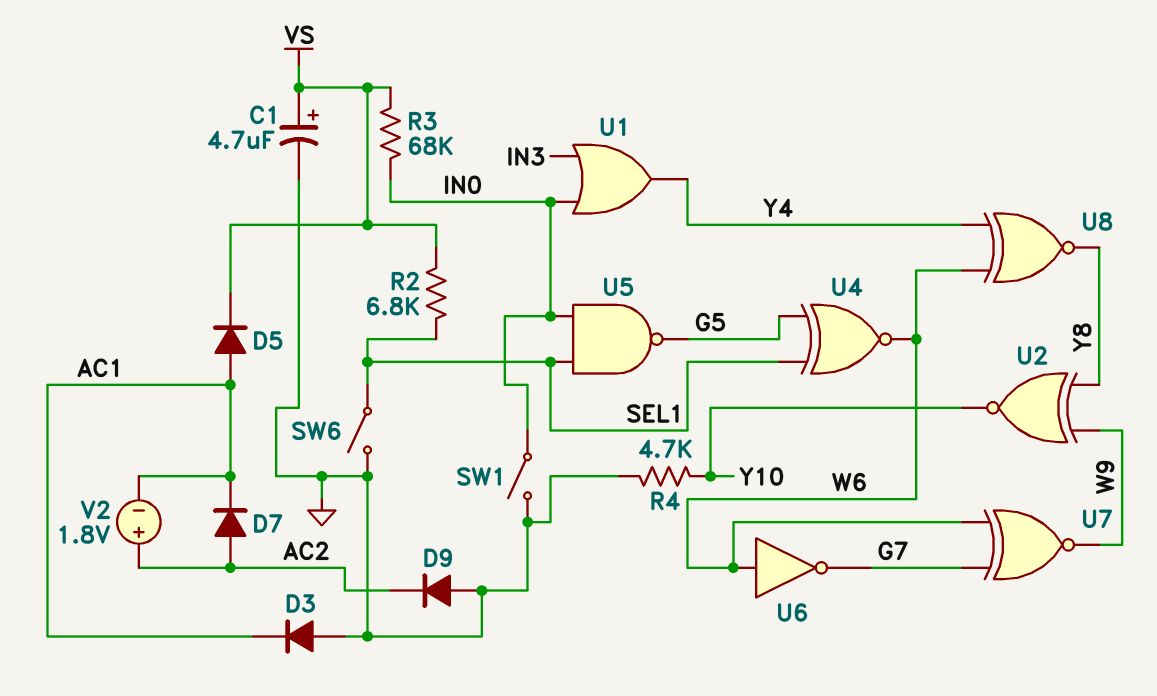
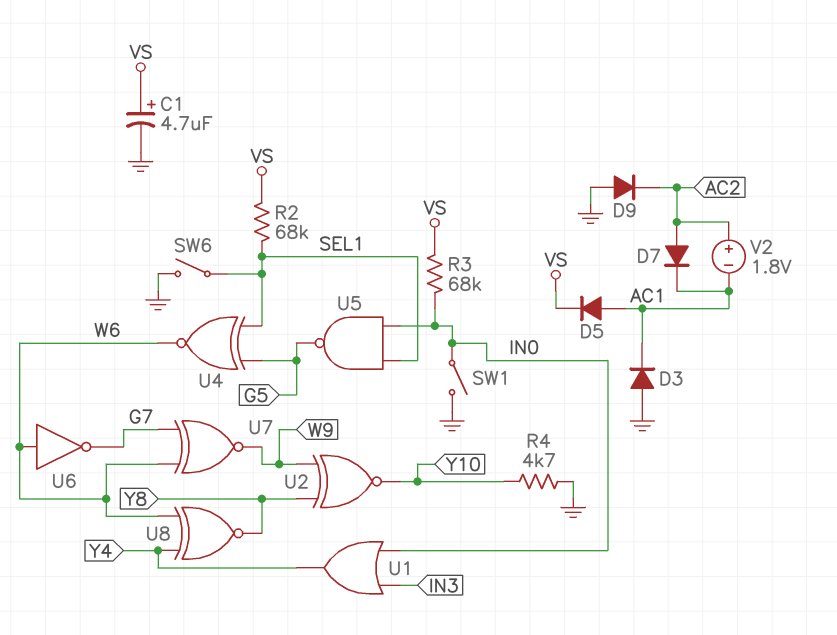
R2: 6.8k (SEL1, VS) -> 68k (SEL1, VS)

